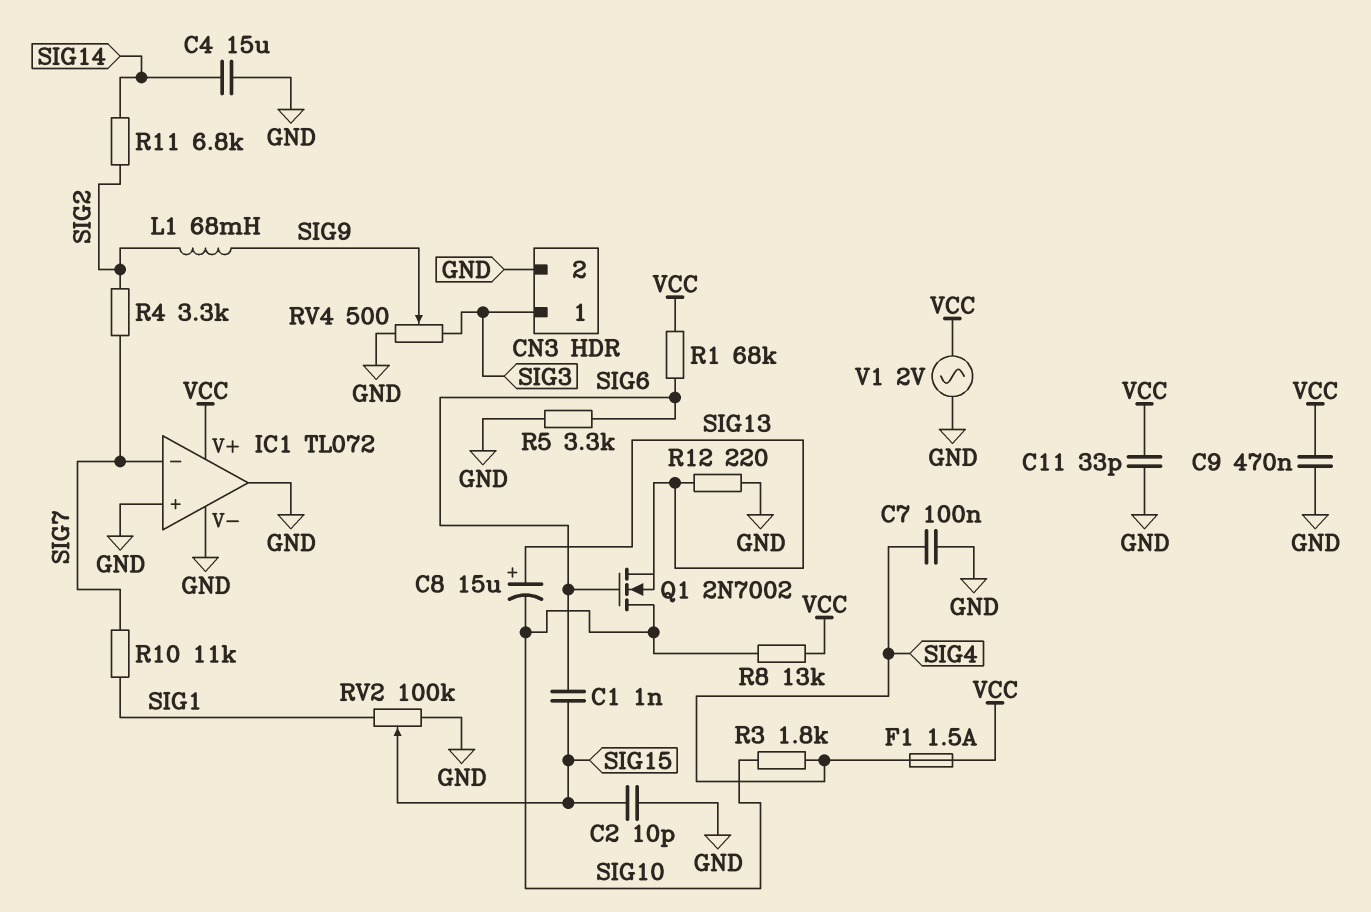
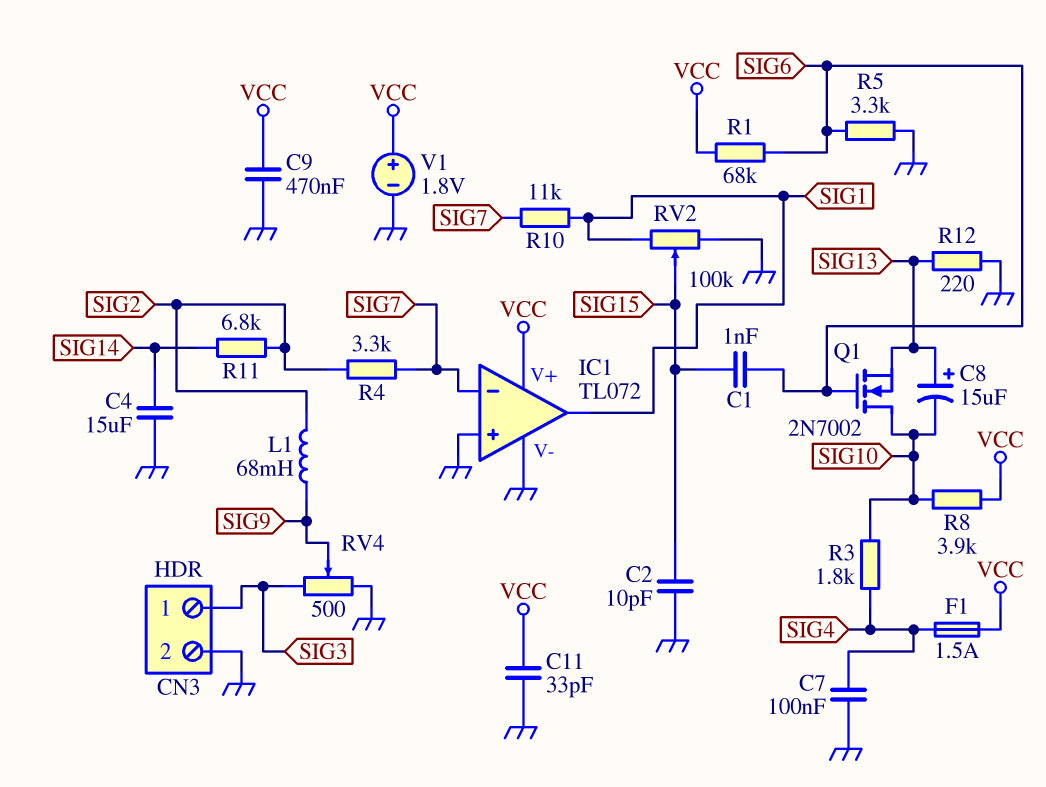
IC1 pin out: GND -> SIG1
R8: 13k (SIG10, VCC) -> 3.9k (SIG10, VCC)
V1: AC 2V (GND, VCC) -> 1.8V (plus VCC, minus GND)

